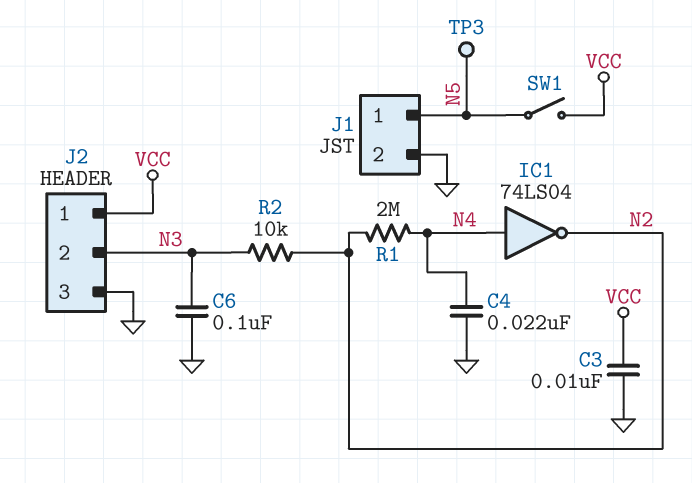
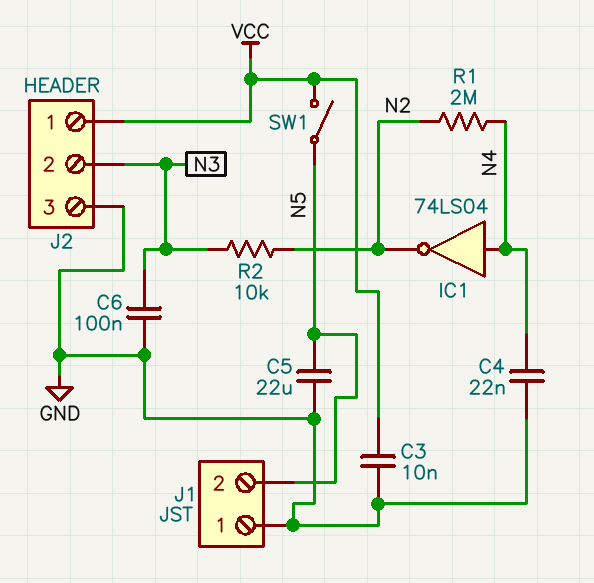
C5: none -> 22uF (GND, N5)
J1 pin 1: N5 -> GND
J1 pin 2: GND -> N5
TP3: test point (N5) -> none

